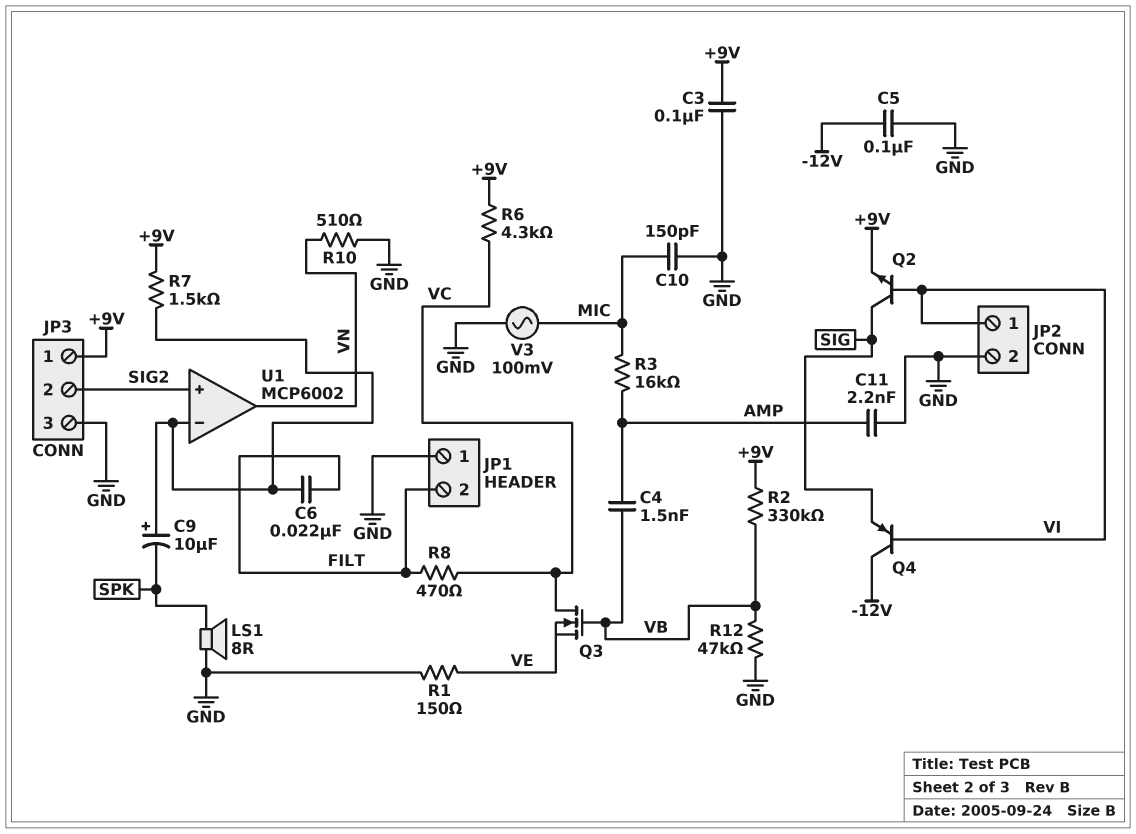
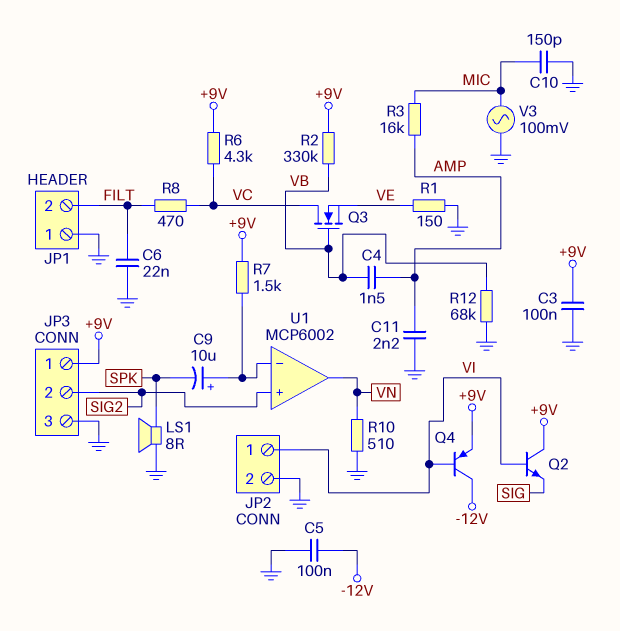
C6: 22nF (FILT, U1/in-) -> 22nF (FILT, GND)
Q2: NPN (B VI, C SIG, E +9V) -> NPN (B VI, C +9V, E SIG)
Q4: PNP (B VI, C -12V, E SIG) -> PNP (B VI, C -12V, E +9V)
R12: 47k (GND, VB) -> 68k (GND, VB)

